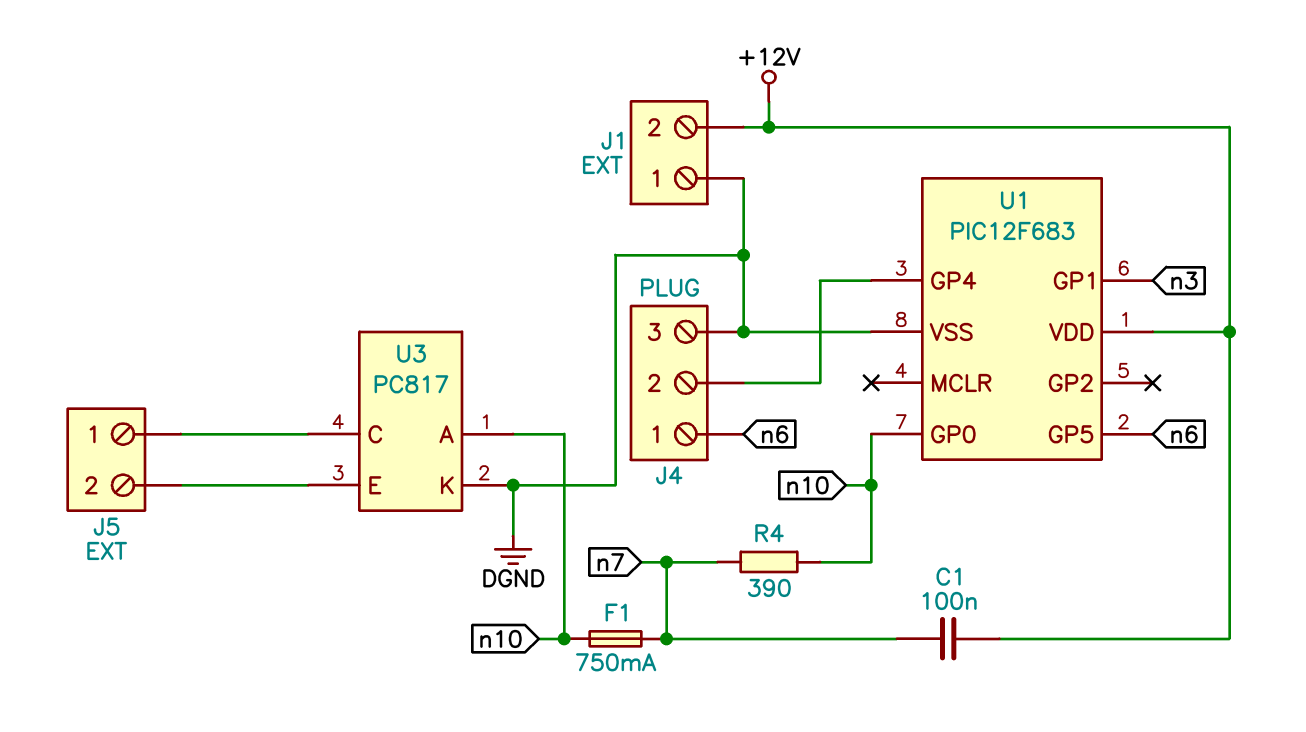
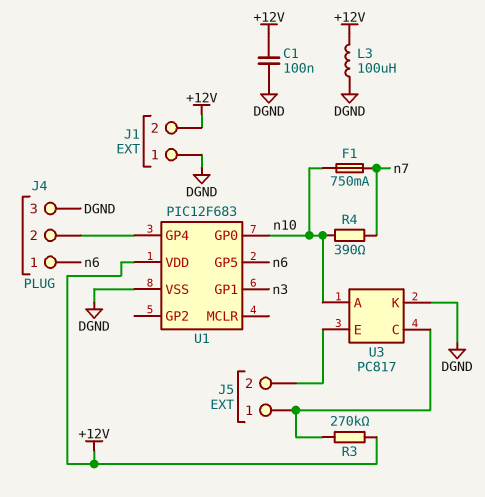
C1: 100nF (+12V, n7) -> 100nF (+12V, DGND)
L3: none -> 100uH (+12V, DGND)
R3: none -> 270k (+12V, J5/1)

